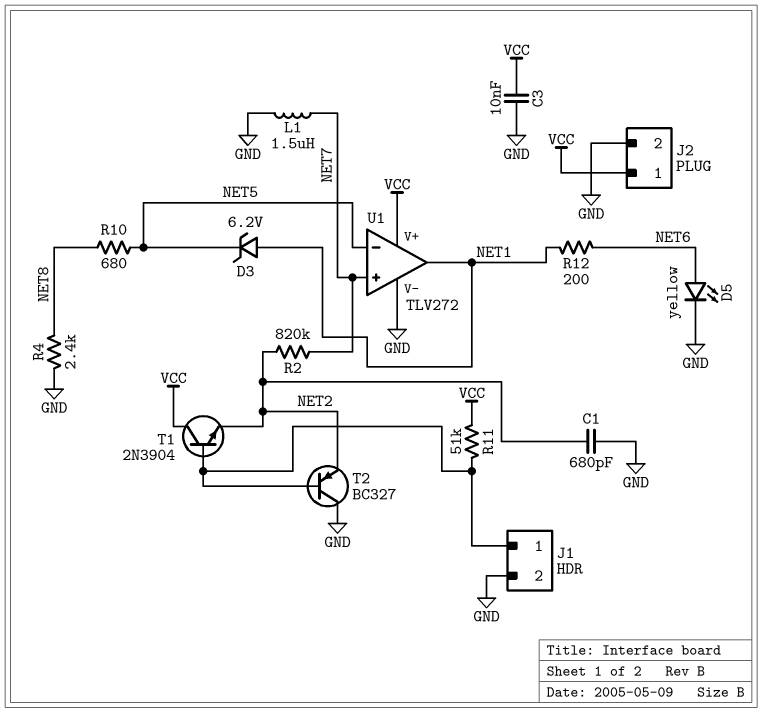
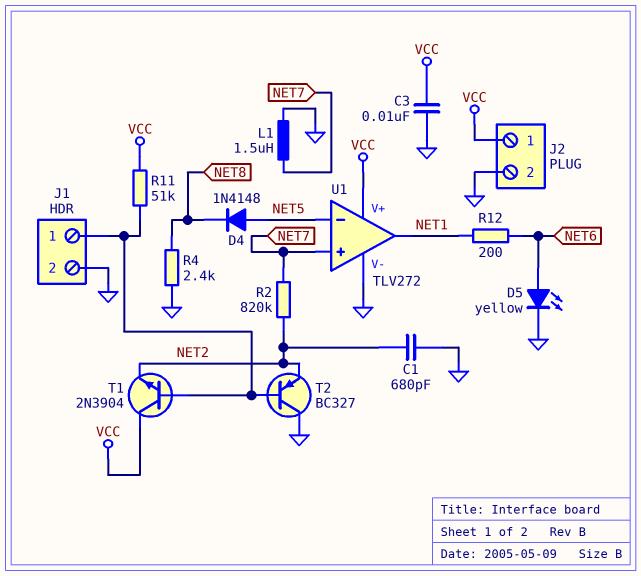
D3: zener 6.2V (A NET1, K NET5) -> none
D4: none -> diode 1N4148 (A NET5, K NET8)
R10: 680 (NET5, NET8) -> none

